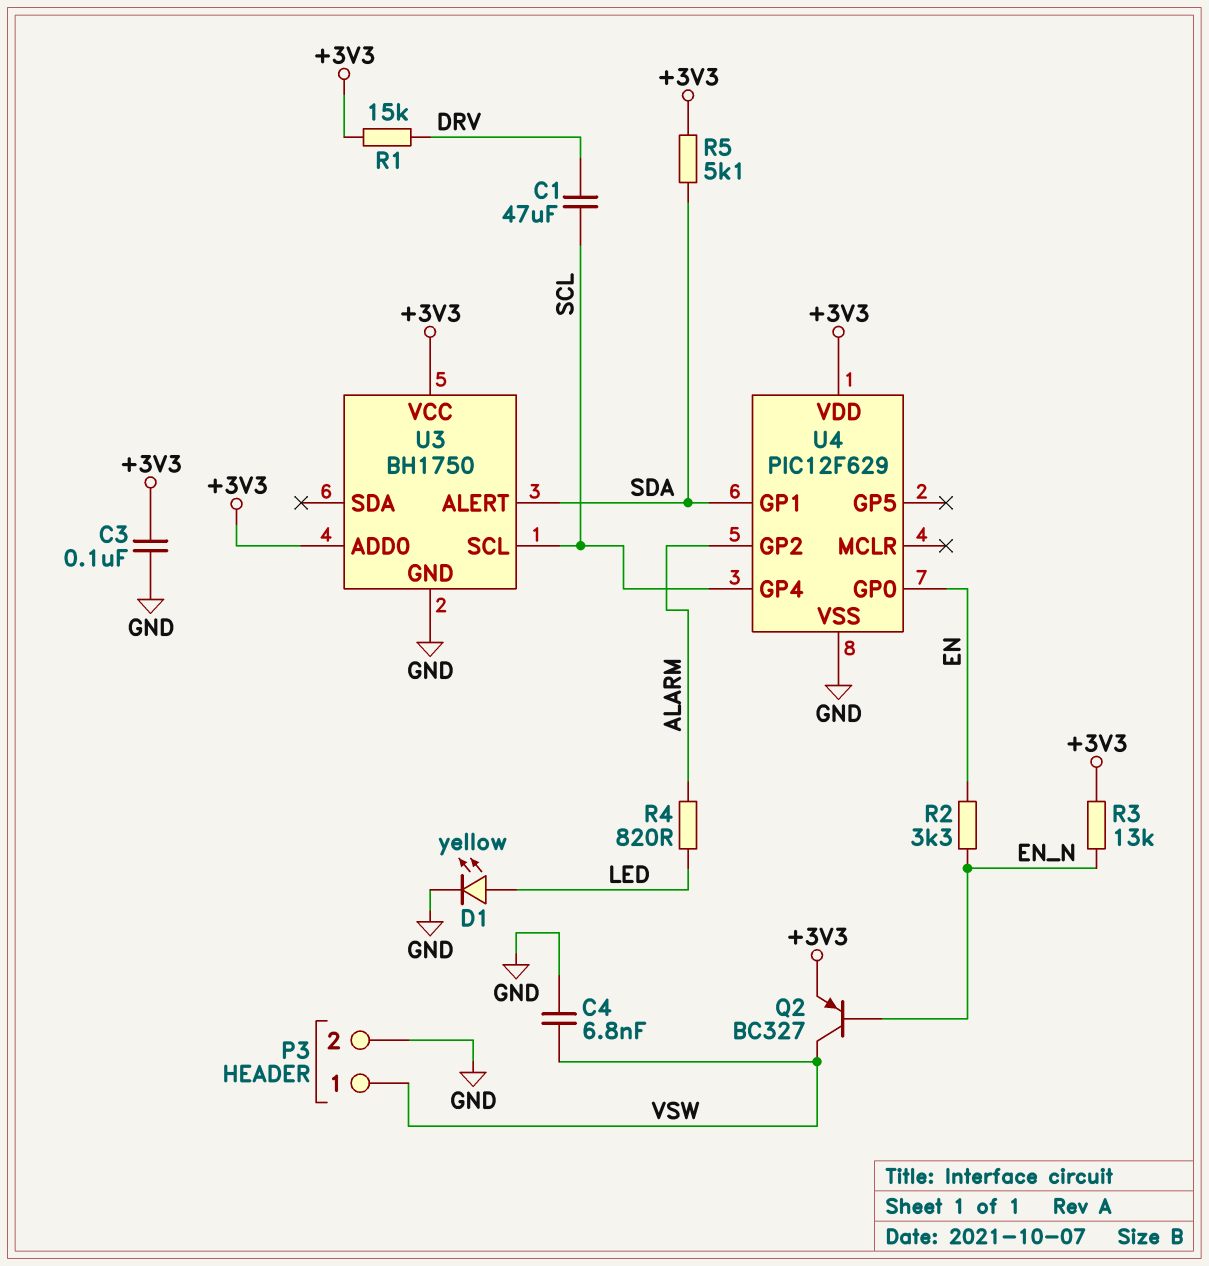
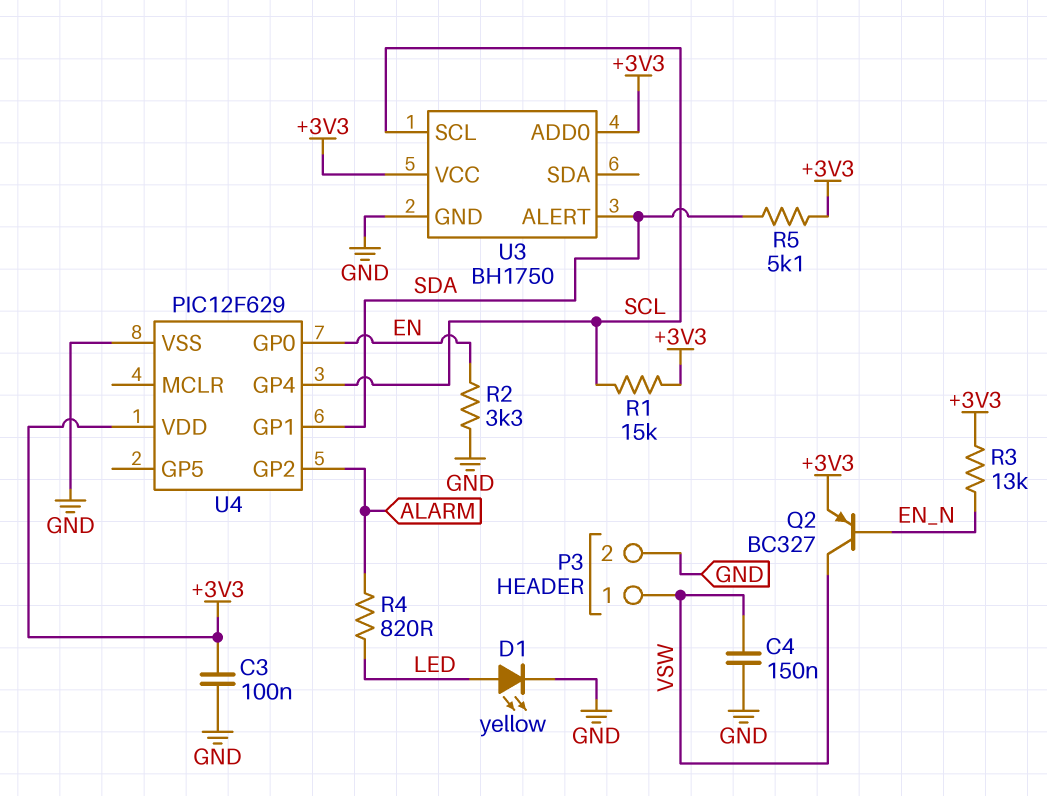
C1: 47uF (DRV, SCL) -> none
C4: 6.8nF (GND, VSW) -> 150nF (GND, VSW)
R1: 15k (+3V3, DRV) -> 15k (+3V3, SCL)
R2: 3.3k (EN, EN_N) -> 3.3k (EN, GND)

